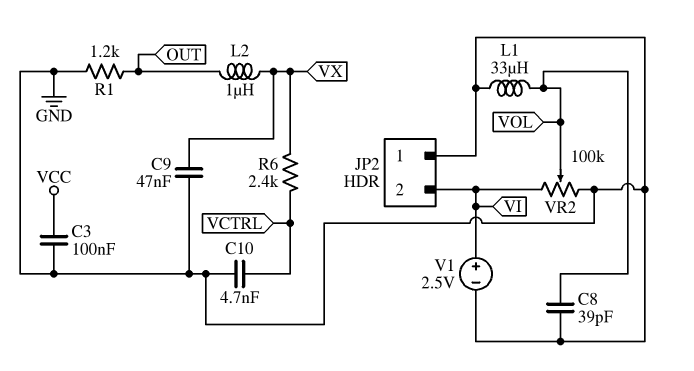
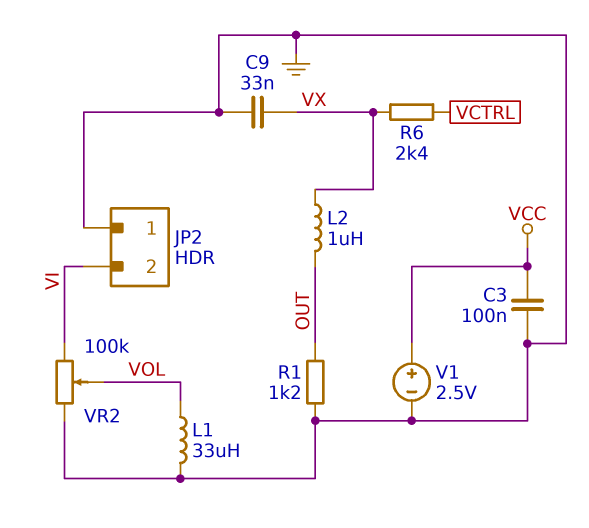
C8: 39pF (GND, VOL) -> none
C9: 47nF (GND, VX) -> 33nF (GND, VX)
C10: 4.7nF (GND, VCTRL) -> none
V1: 2.5V (plus VI, minus GND) -> 2.5V (plus VCC, minus GND)

